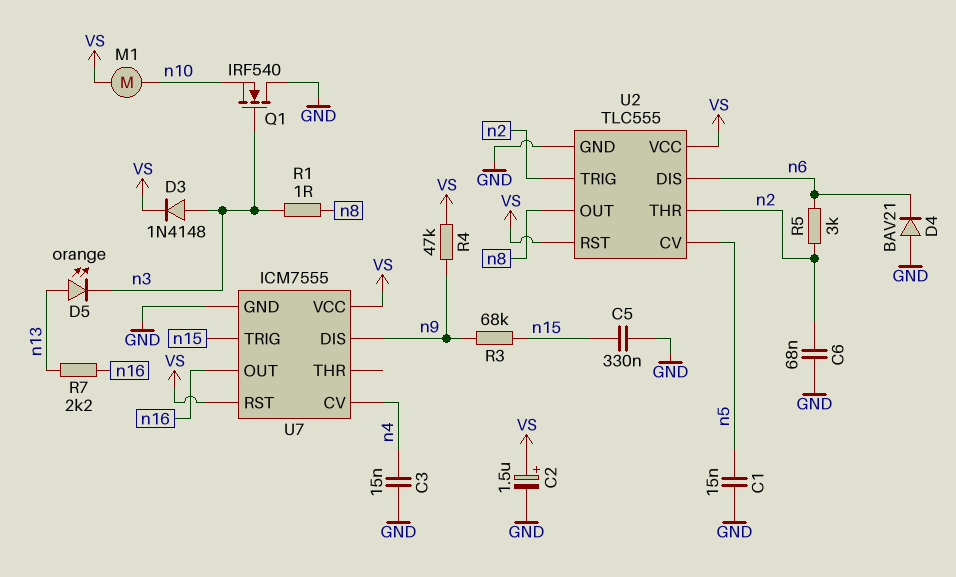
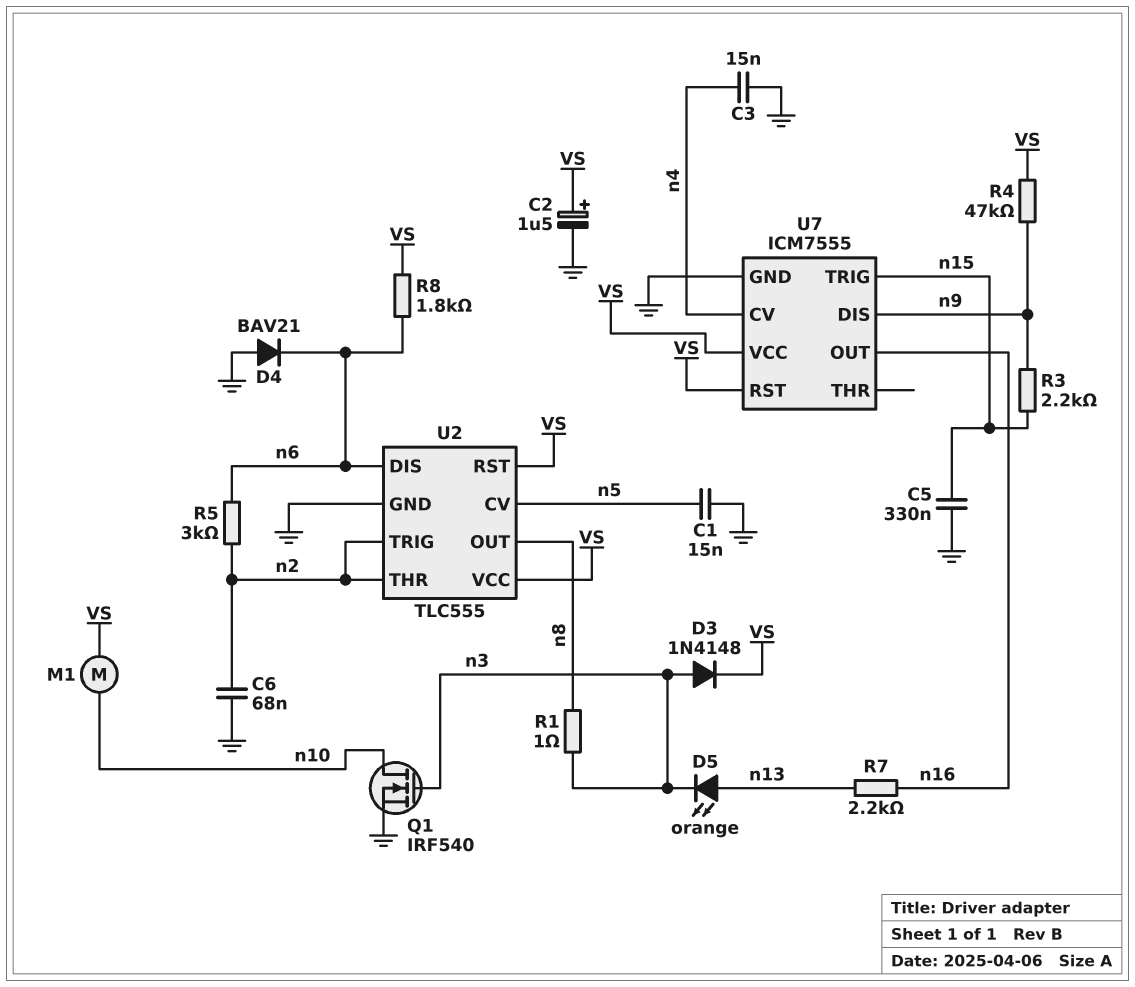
Q1: NMOS IRF540 (G n3, D GND, S n10) -> NMOS IRF540 (G n3, D n10, S GND)
R3: 68k (n9, n15) -> 2.2k (n9, n15)
R8: none -> 1.8k (VS, n6)

